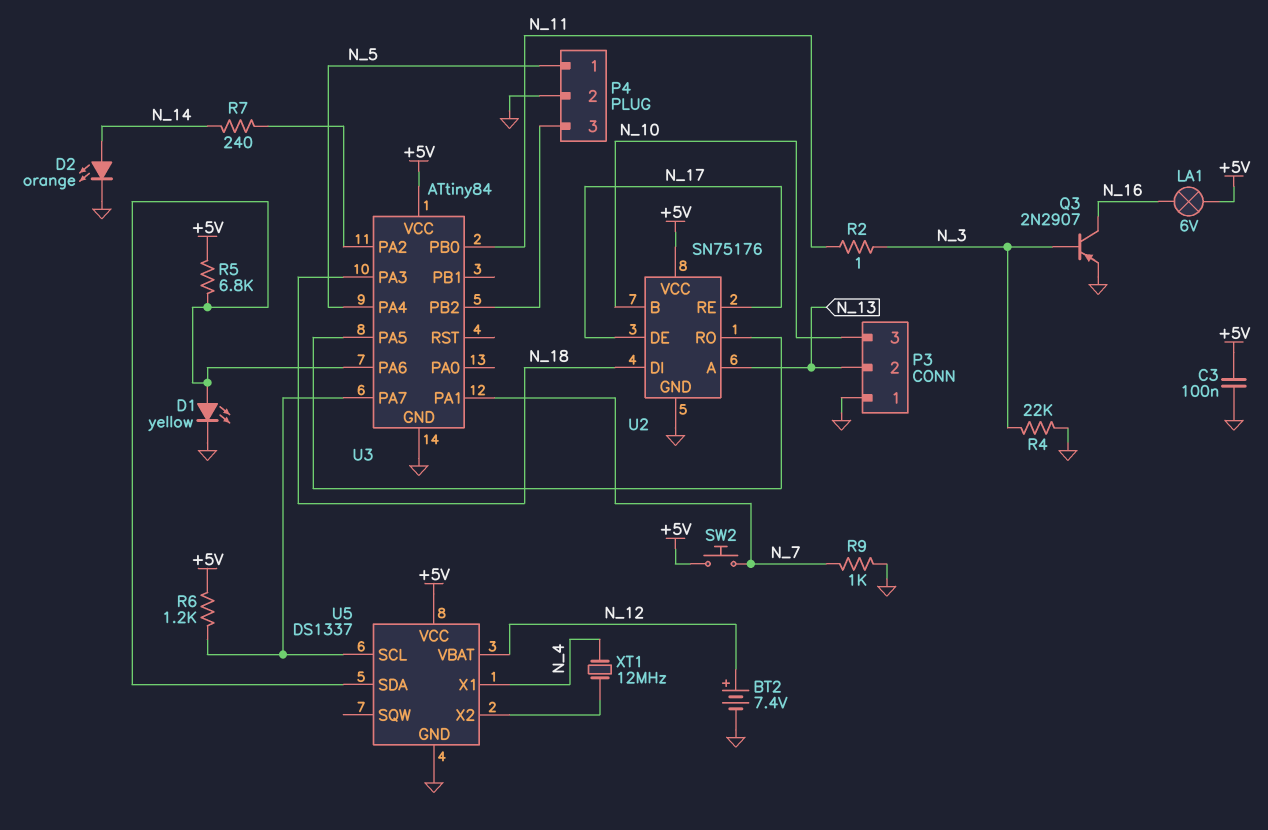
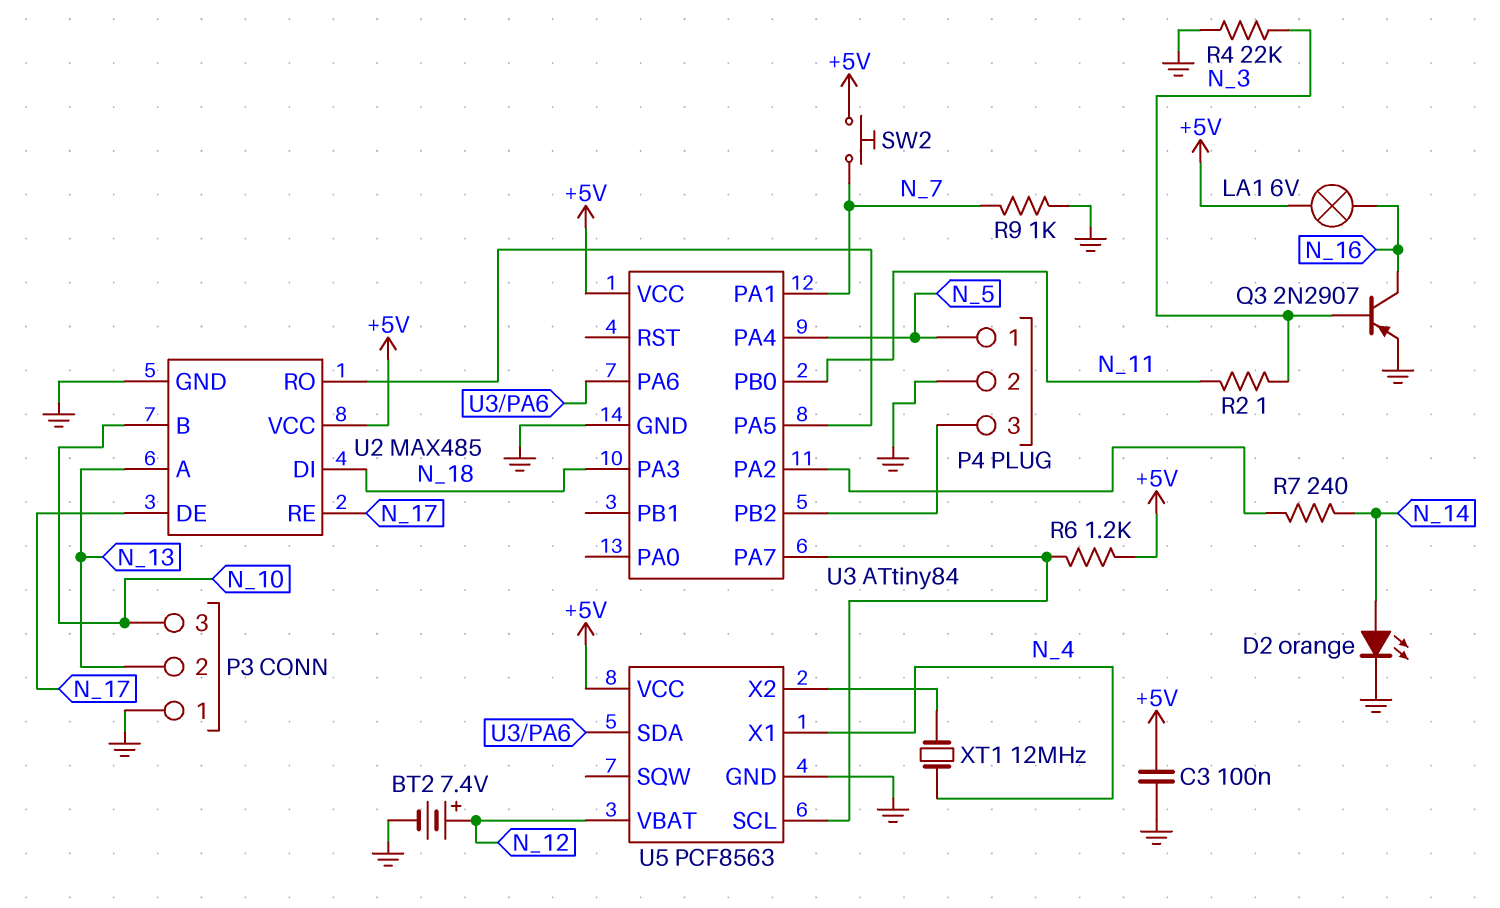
D1: LED yellow (A U3/PA6, K GND) -> none
R5: 6.8k (+5V, U3/PA6) -> none
U2: SN75176 -> MAX485
U5: DS1337 -> PCF8563

